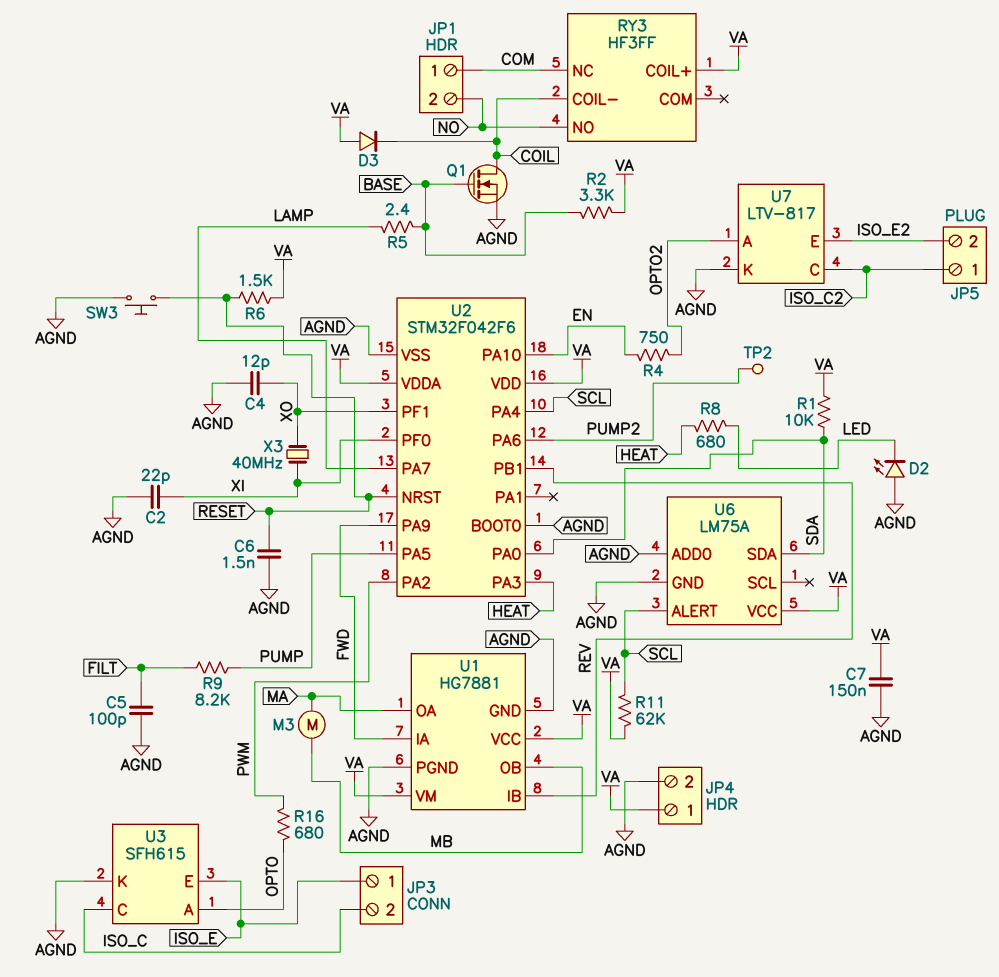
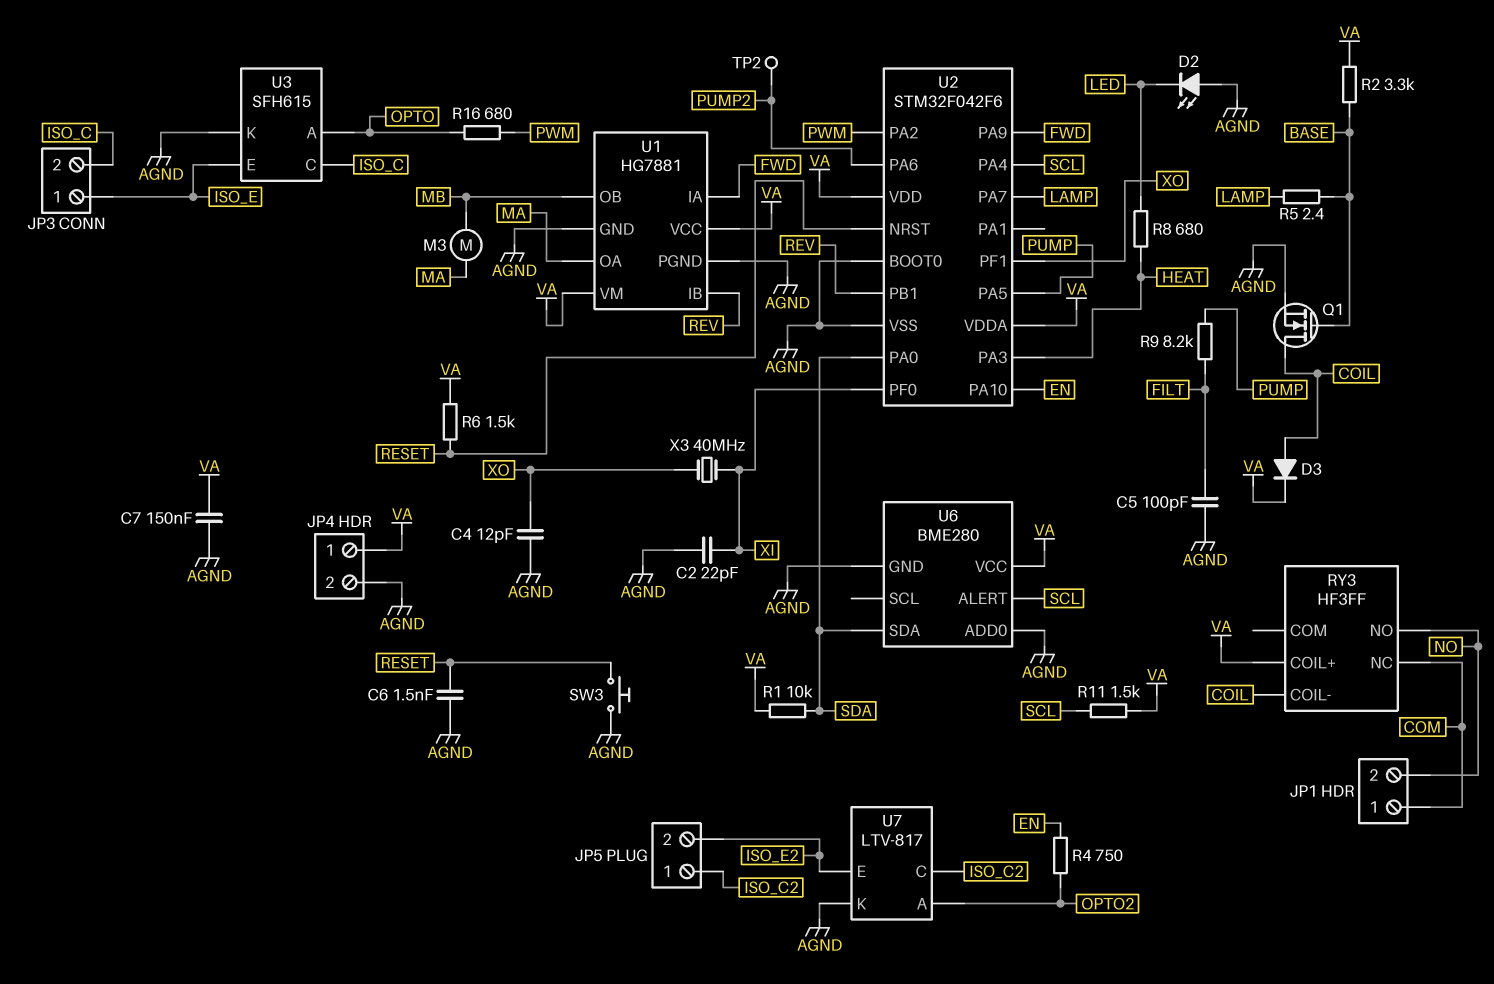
D3: diode (A VA, K COIL) -> diode (A COIL, K VA)
R11: 62k (SCL, VA) -> 1.5k (SCL, VA)
U6: LM75A -> BME280

